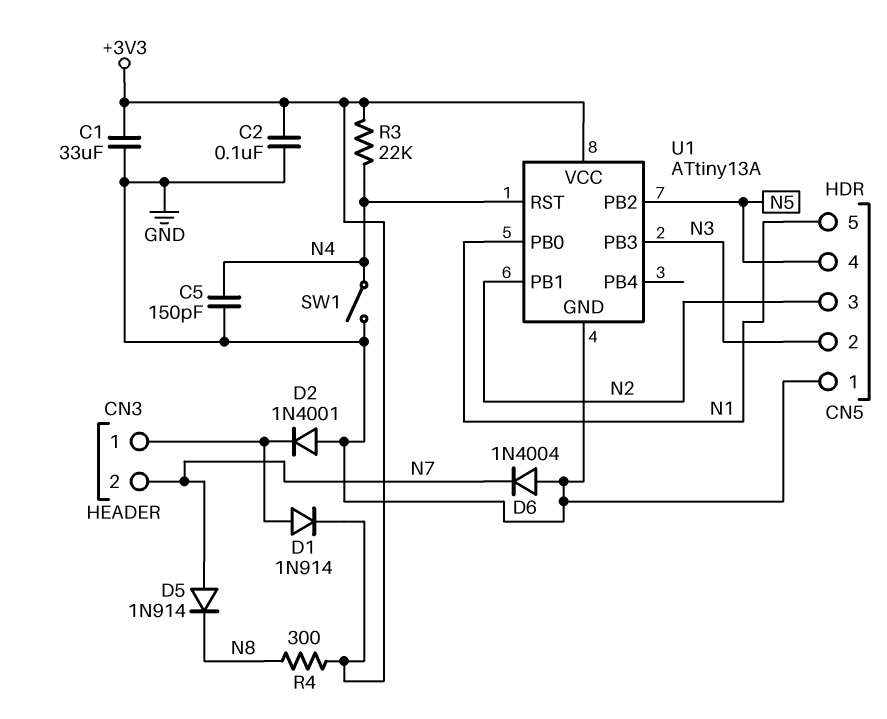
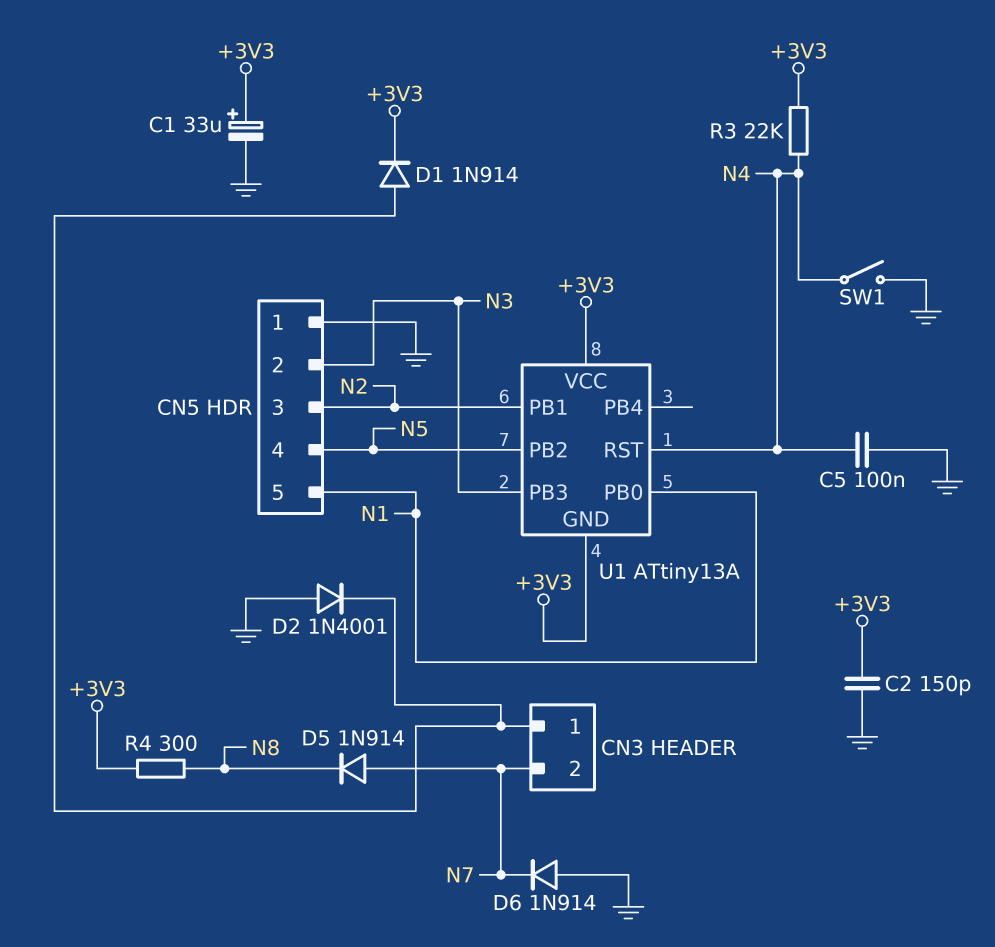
C1: 33uF (+3V3, GND) -> 33uF (plus +3V3, minus GND)
C2: 100nF (+3V3, GND) -> 150pF (+3V3, GND)
C5: 150pF (GND, N4) -> 100nF (GND, N4)
D6: diode 1N4004 (A GND, K N7) -> diode 1N914 (A GND, K N7)
U1 pin GND: GND -> +3V3

